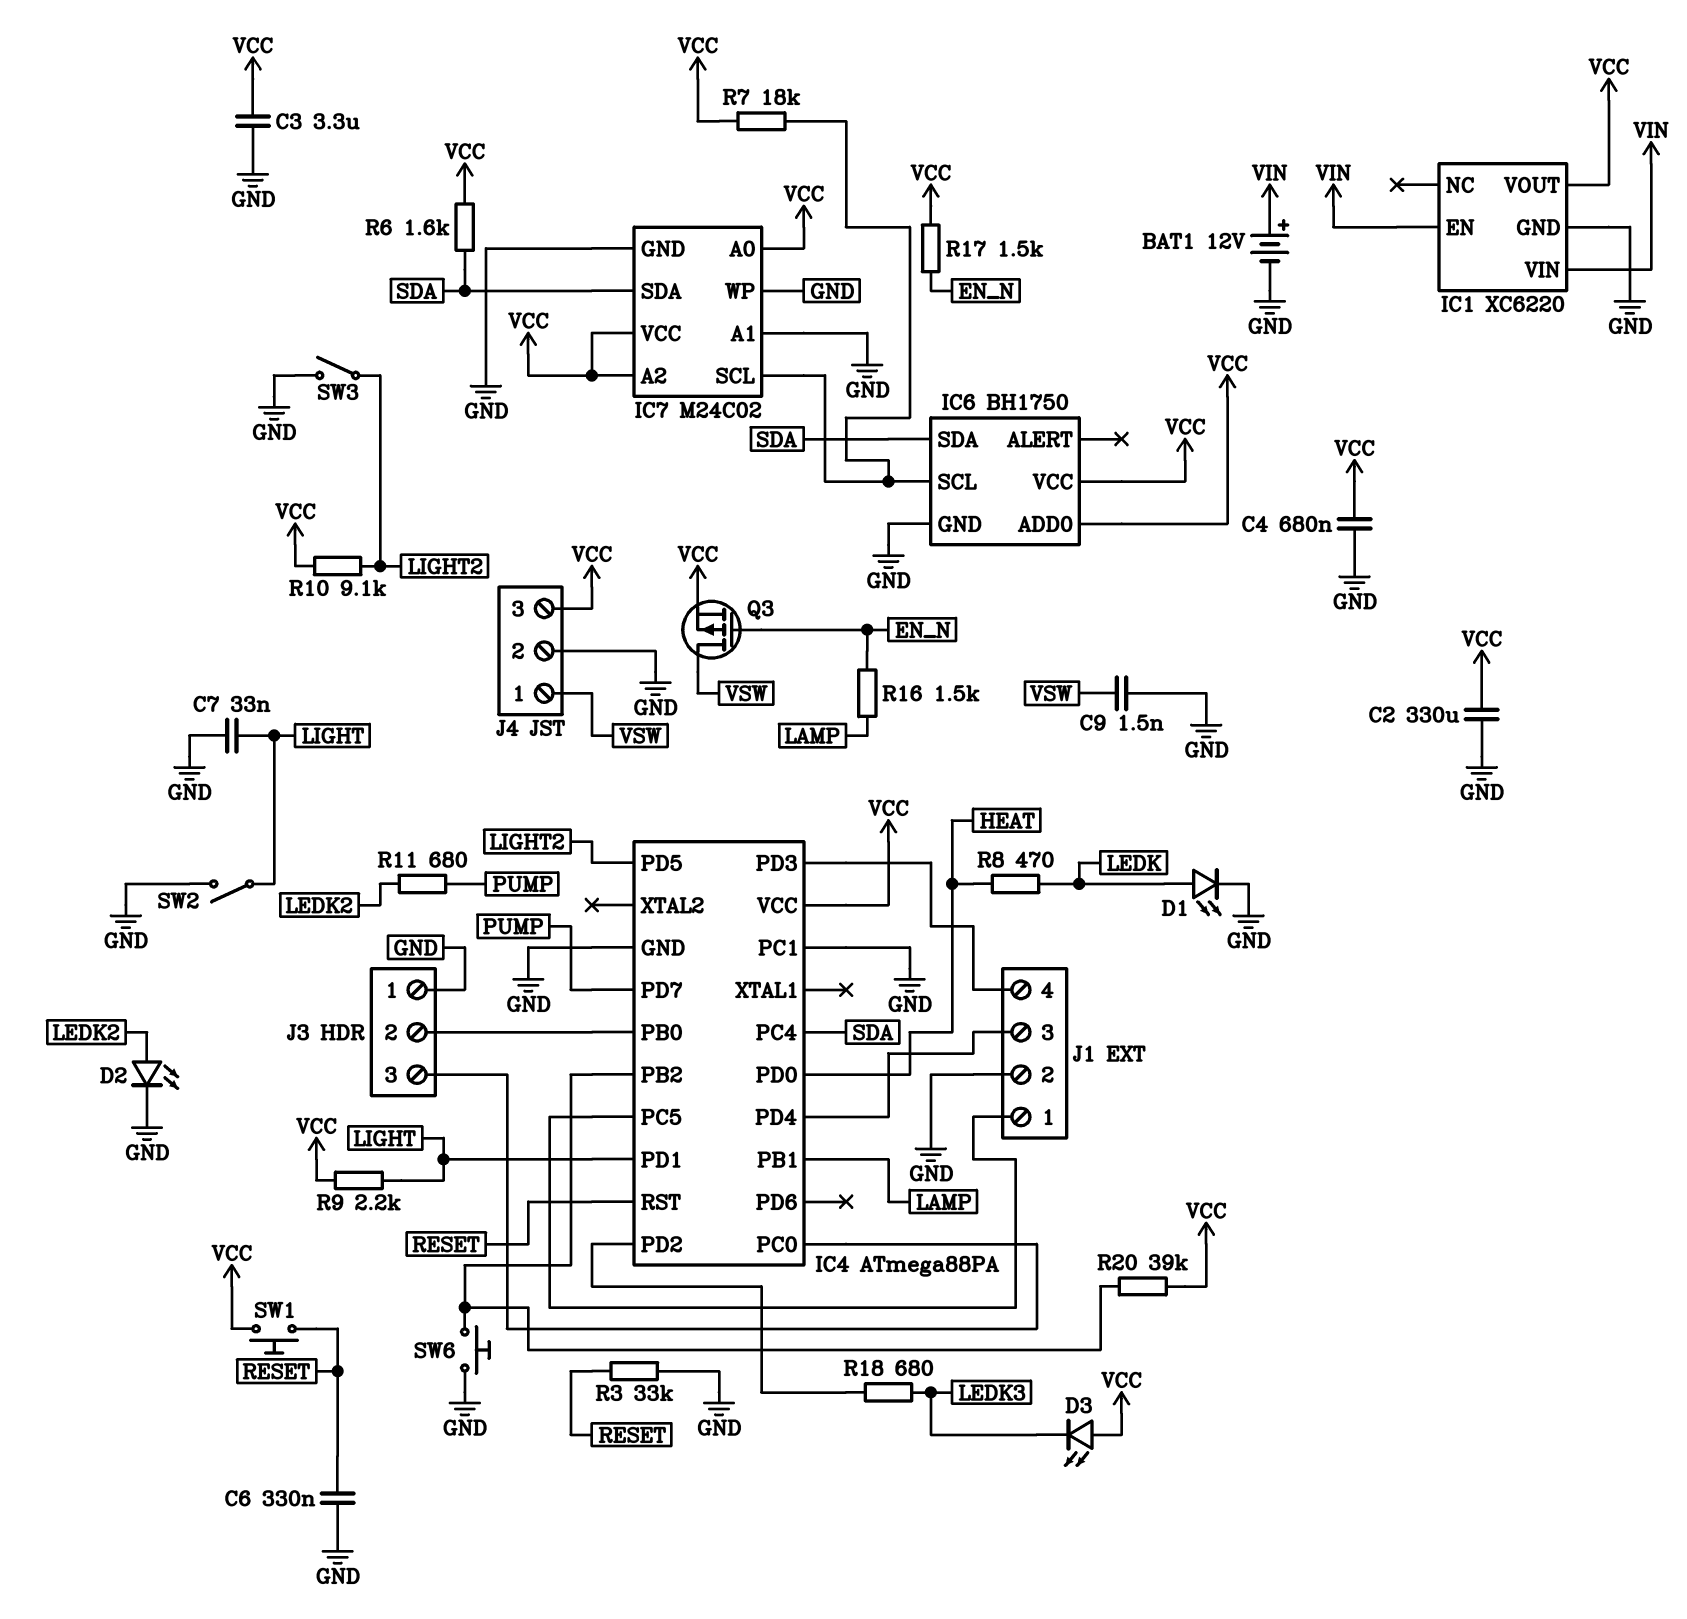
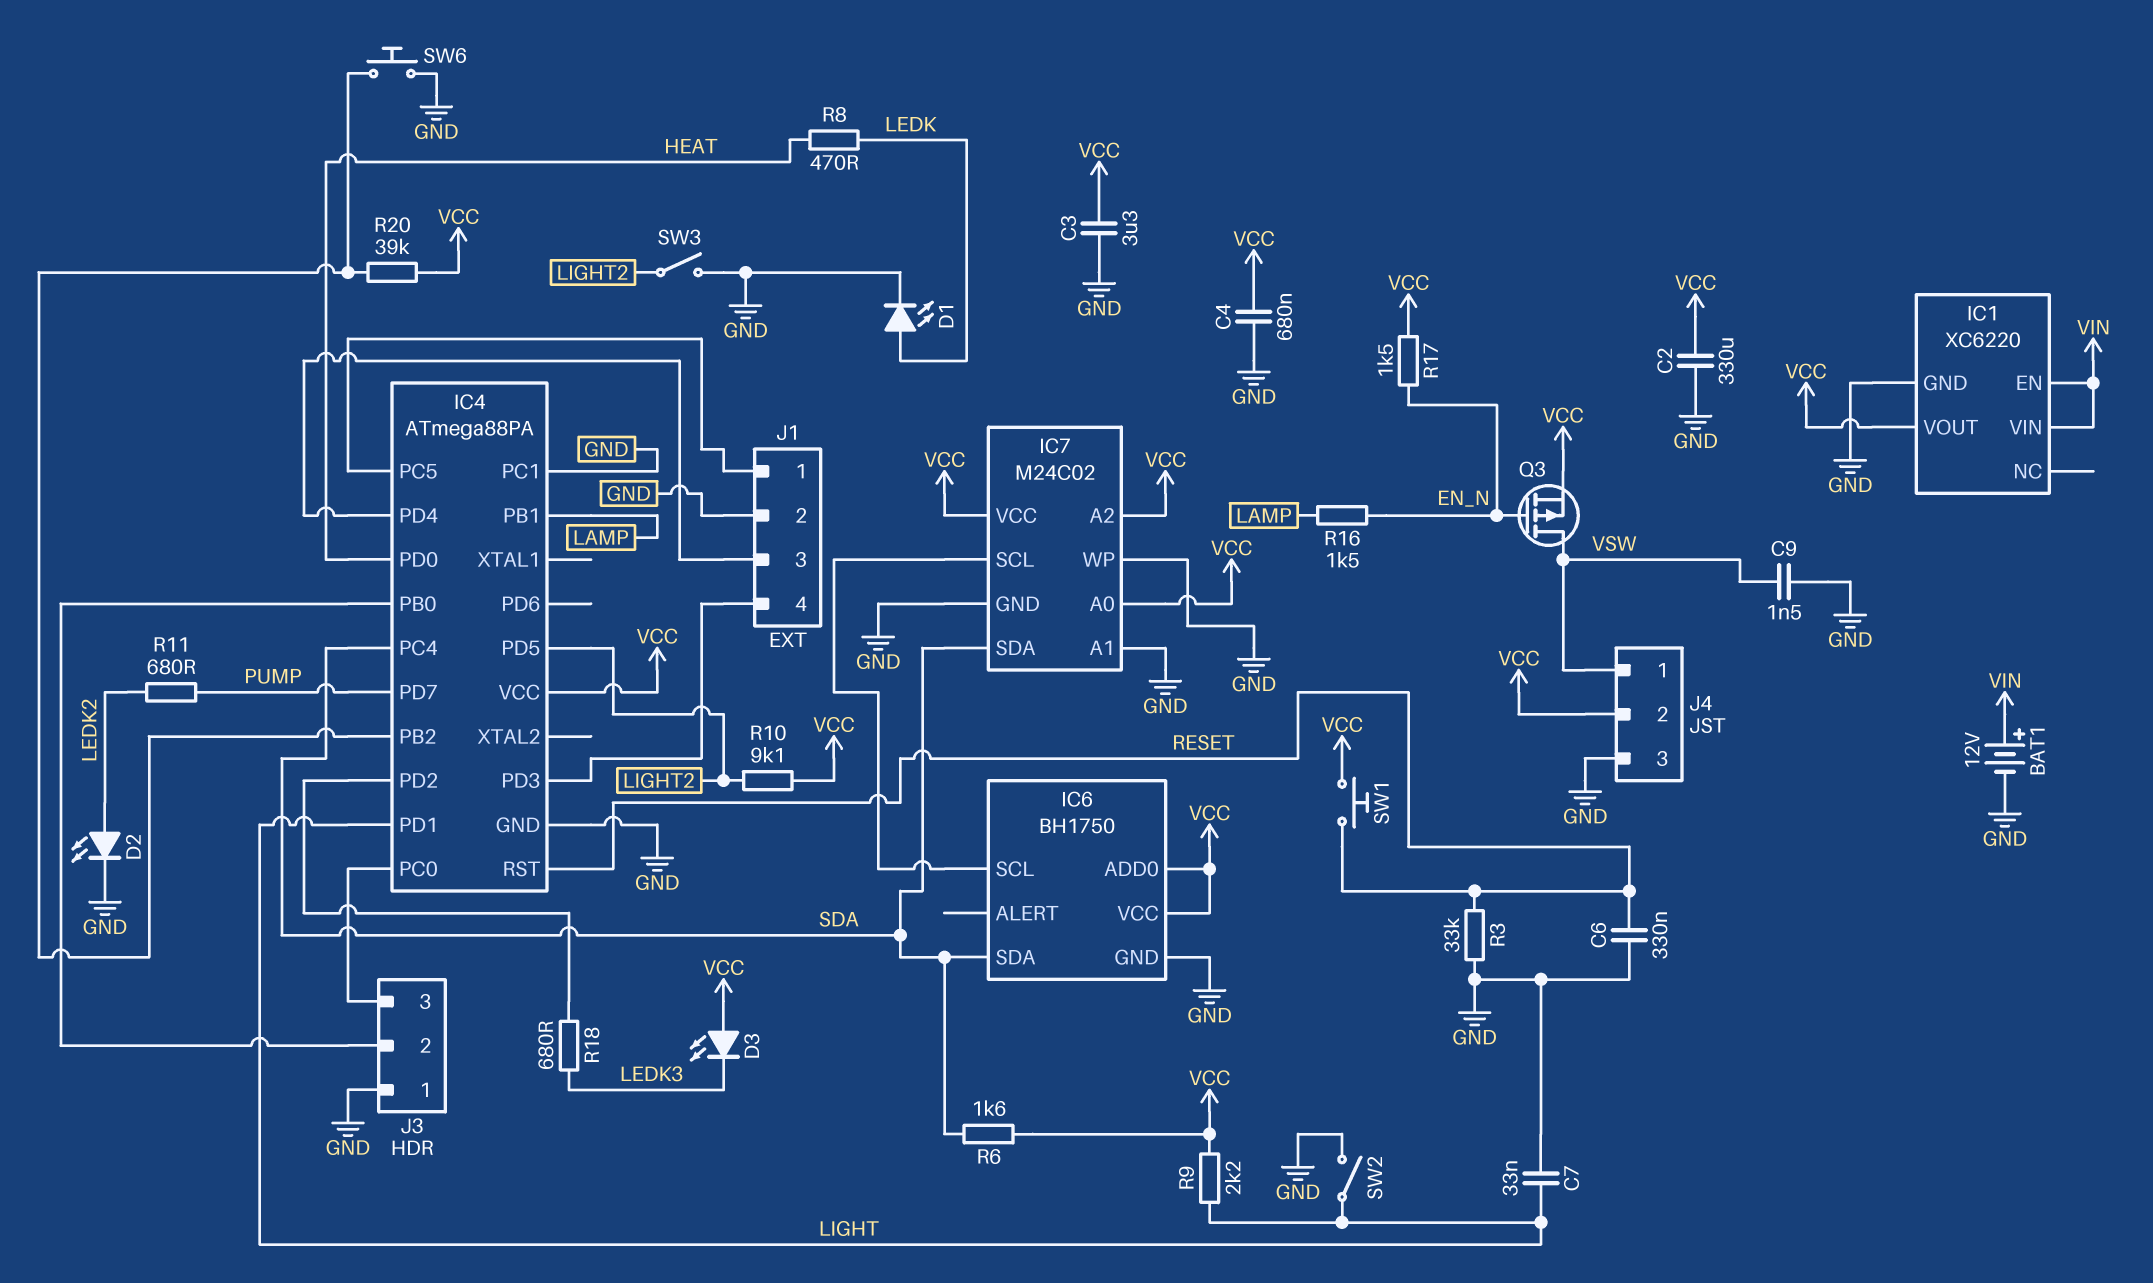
J4 pin 2: GND -> VCC
J4 pin 3: VCC -> GND
R7: 18k (IC6/SCL, VCC) -> none

